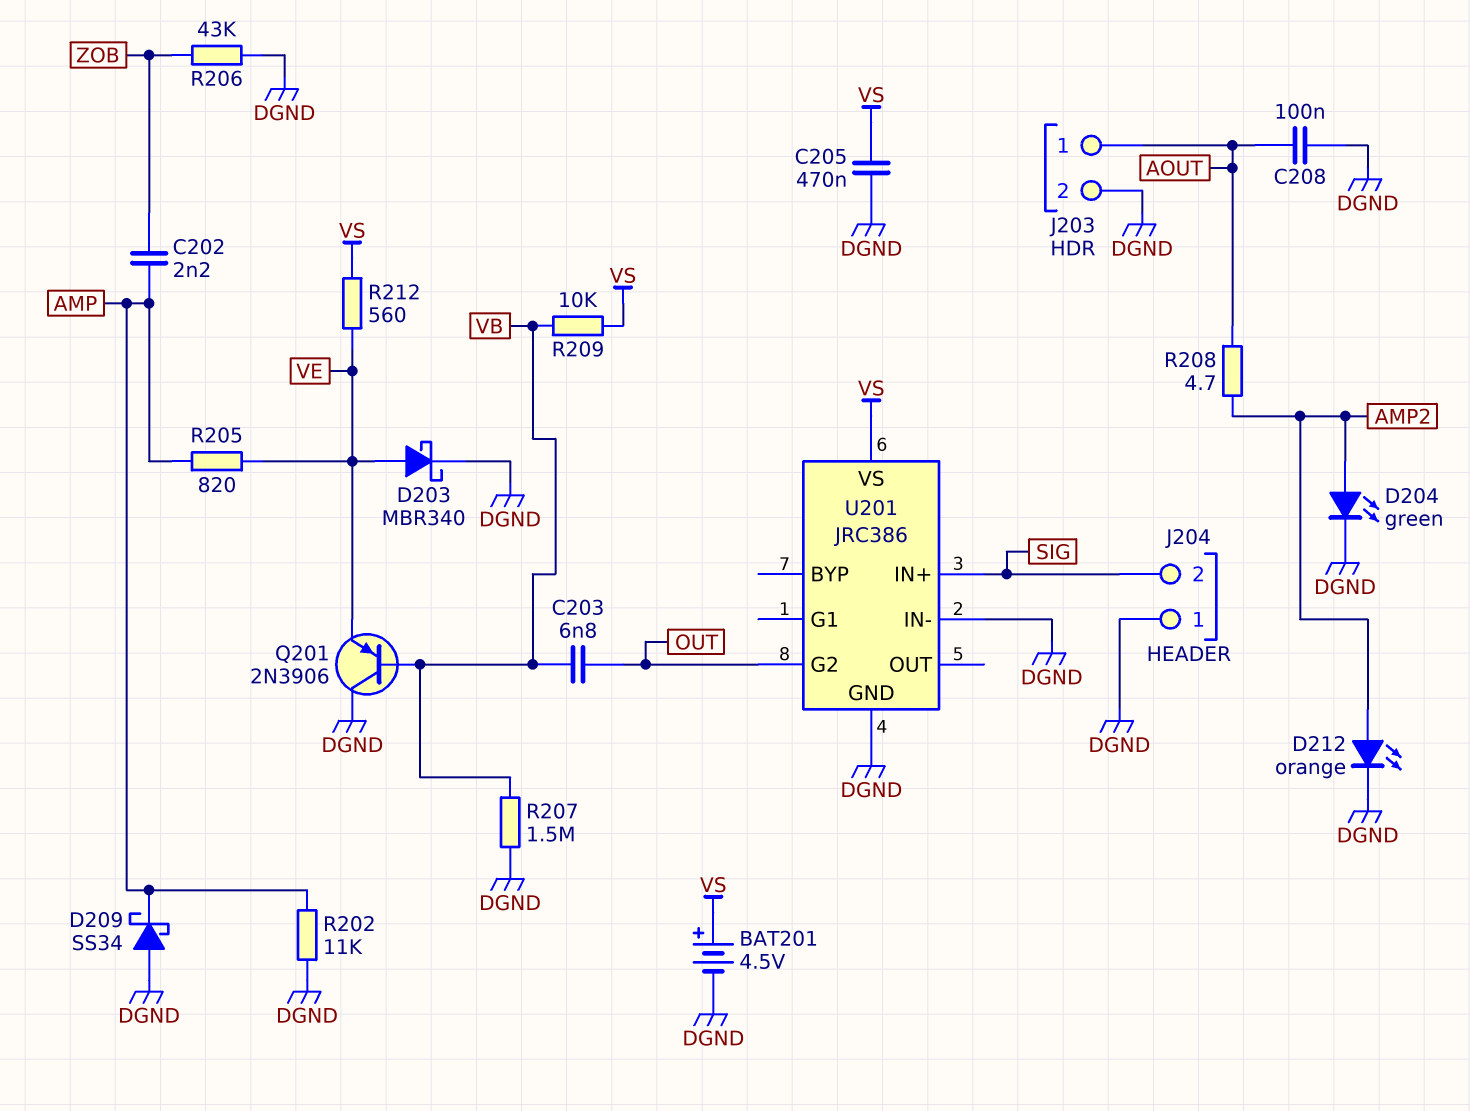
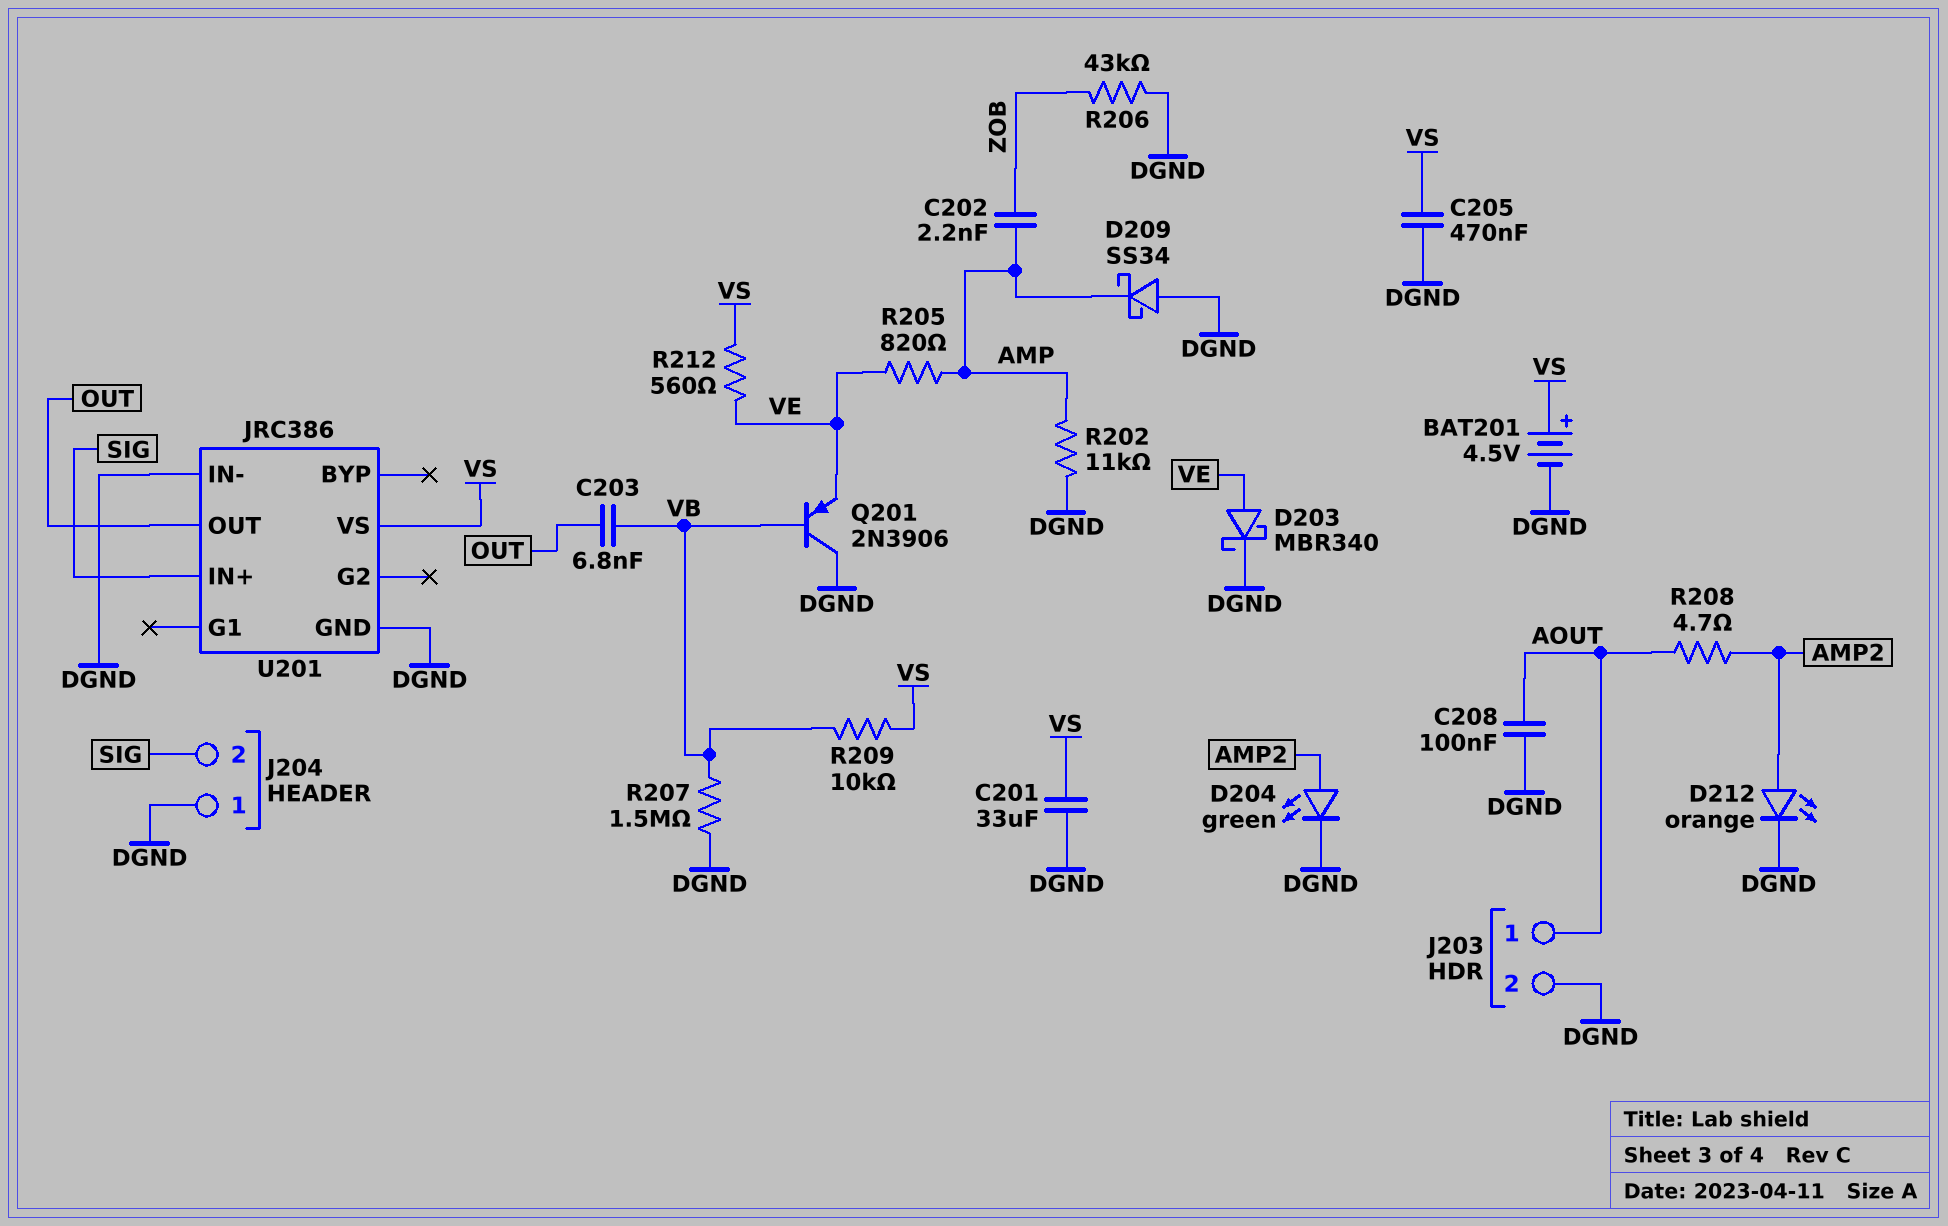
C201: none -> 33uF (DGND, VS)
U201 pin G2: OUT -> none
U201 pin OUT: none -> OUT

